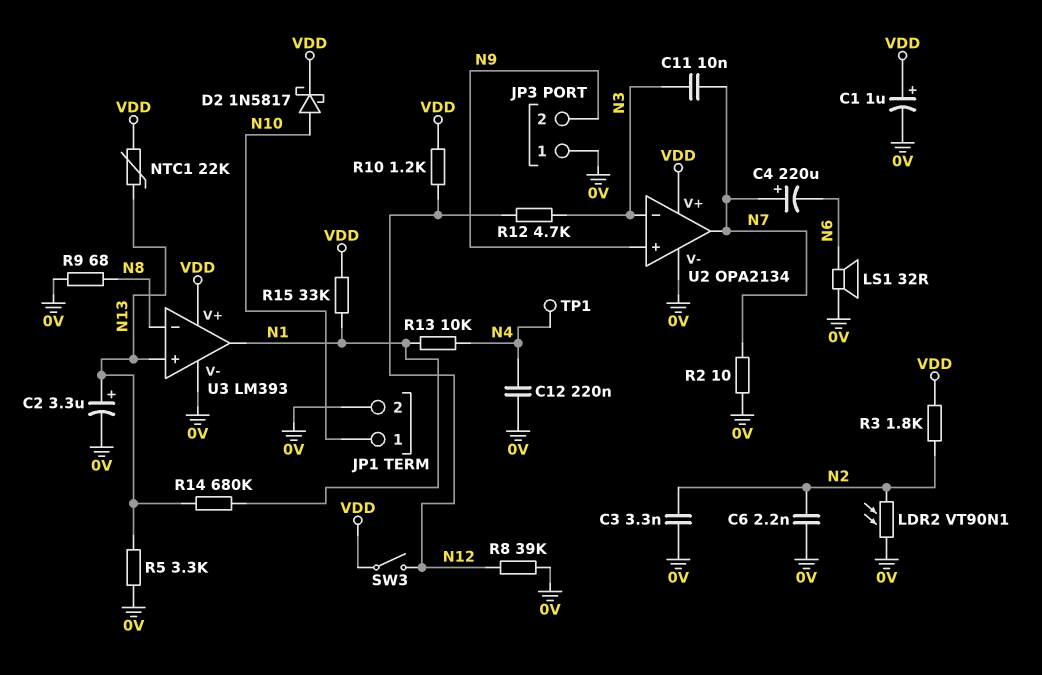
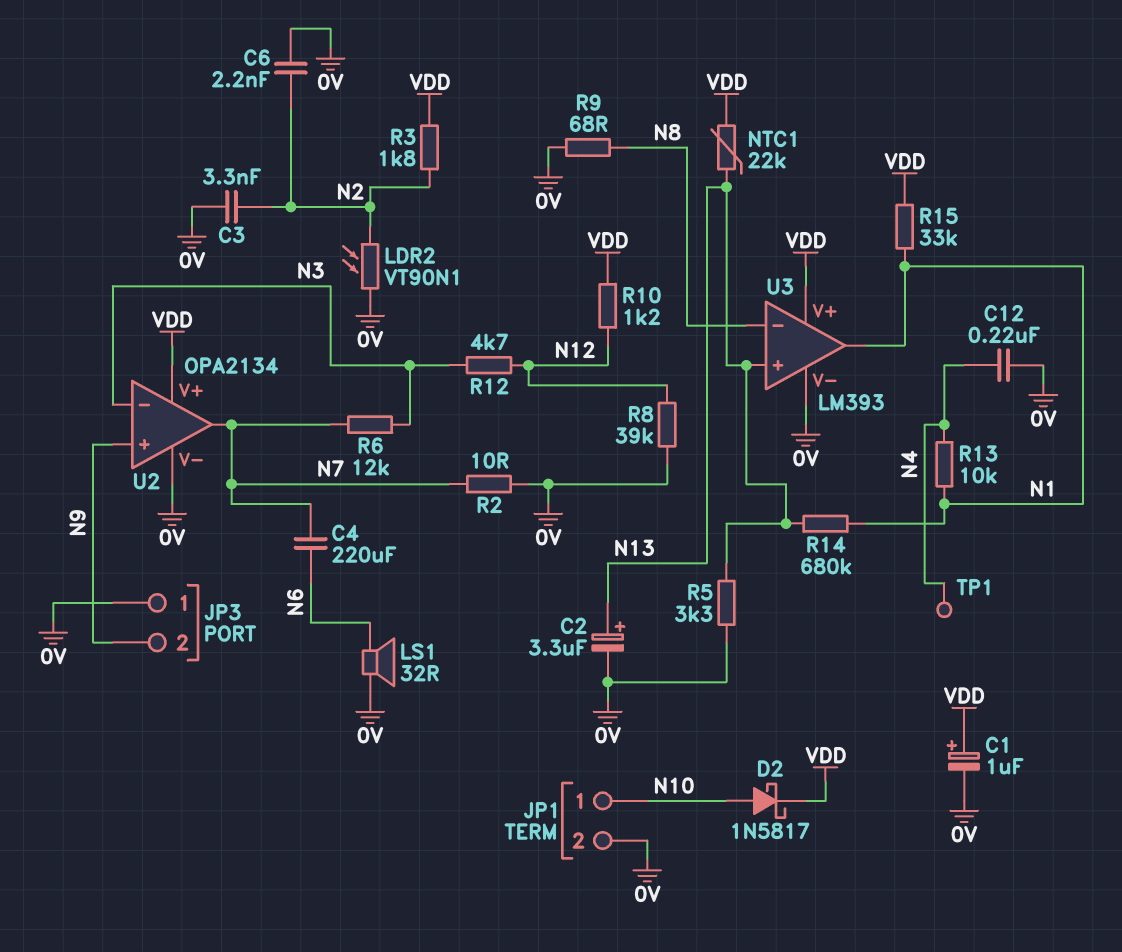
C4: 220uF (plus N7, minus N6) -> 220uF (N6, N7)
C11: 10nF (N3, N7) -> none
R6: none -> 12k (N3, N7)
SW3: switch (N12, VDD) -> none

